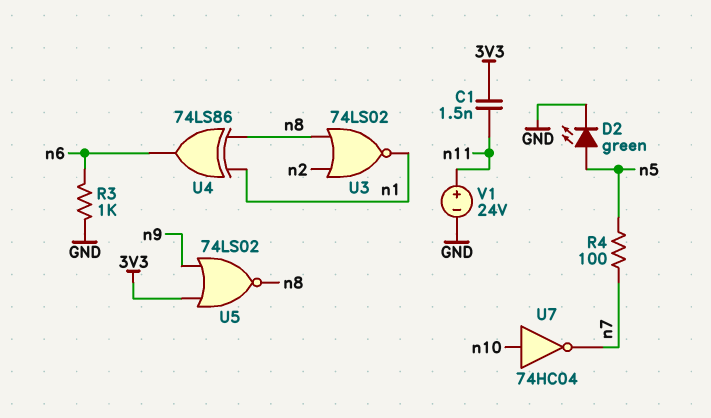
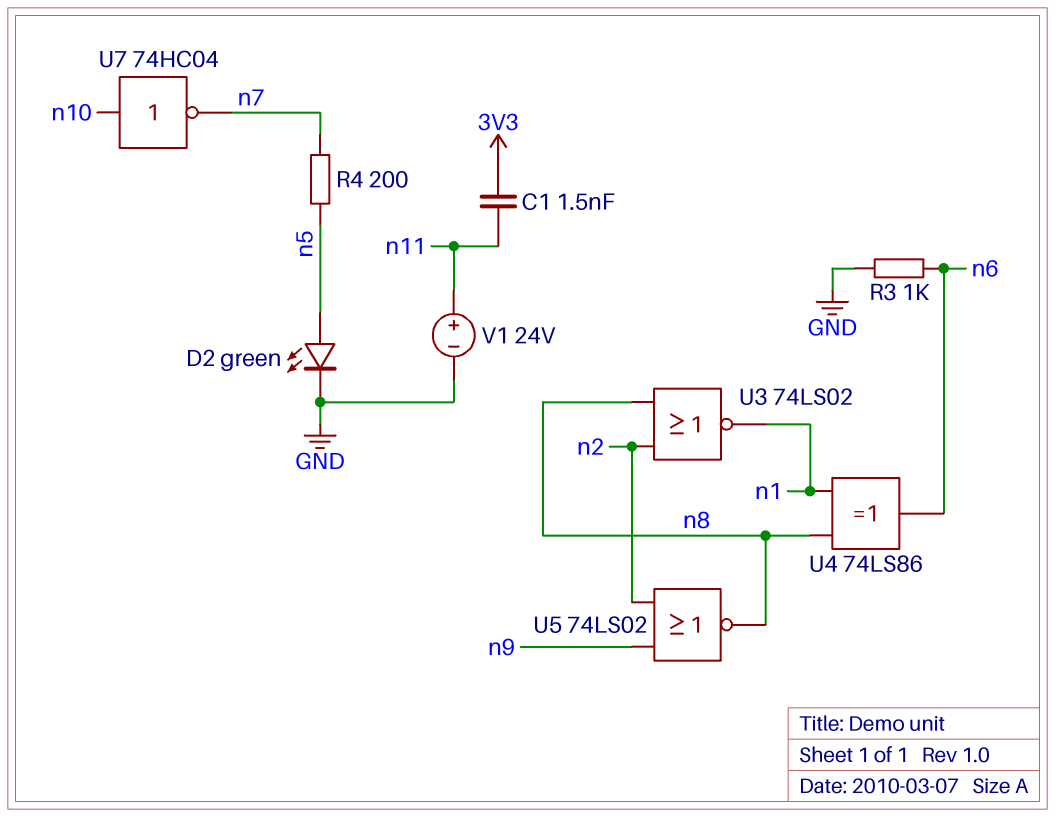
R4: 100 (n5, n7) -> 200 (n5, n7)
U5: NOR 74LS02 (in 3V3, in n9, out n8) -> NOR 74LS02 (in n2, in n9, out n8)

